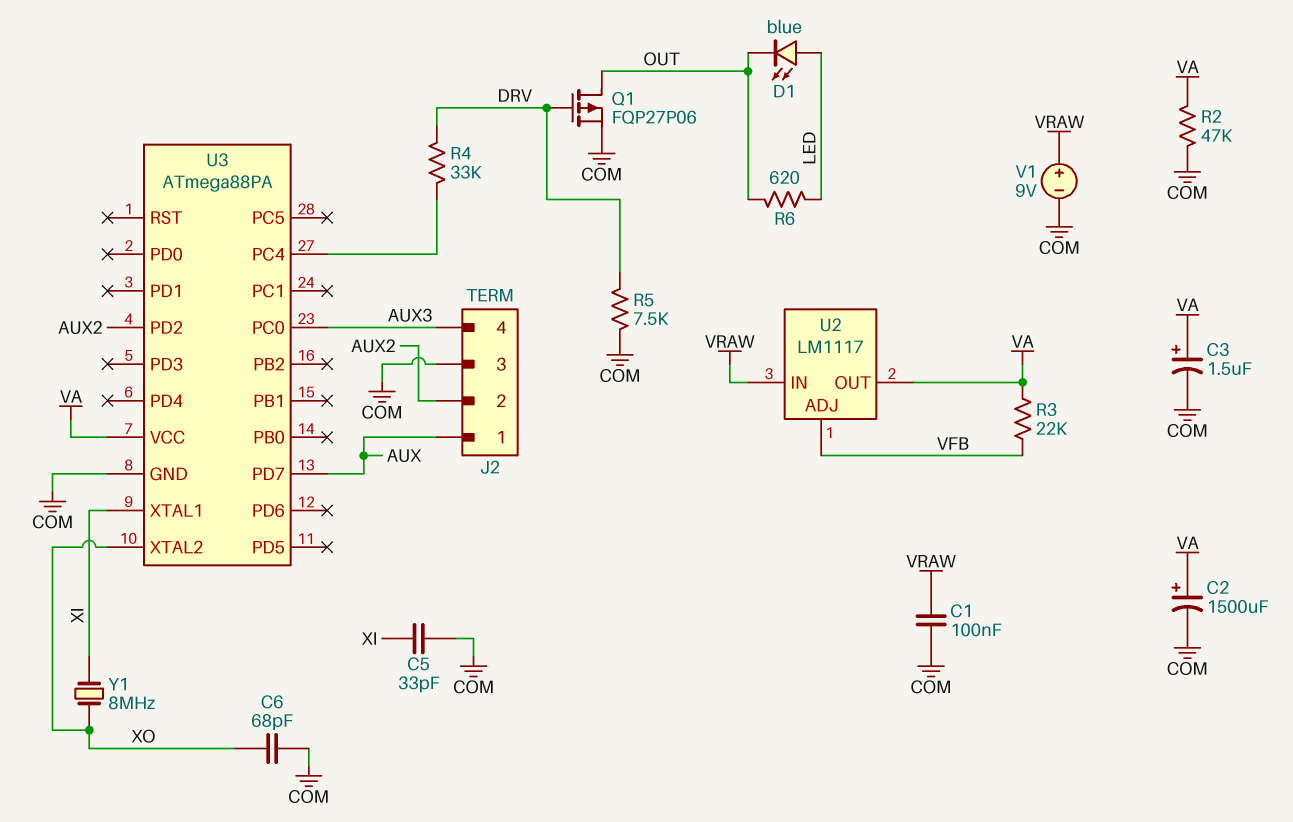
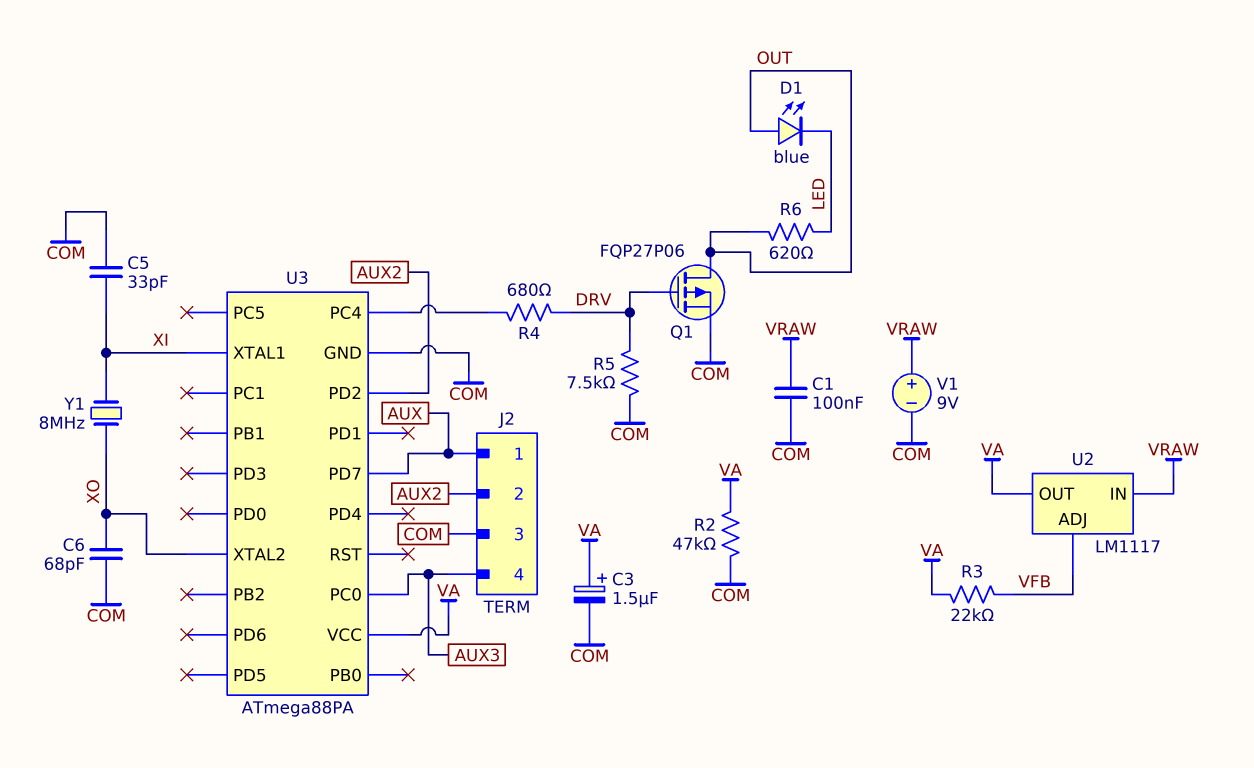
C2: 1500uF (plus VA, minus COM) -> none
D1: LED blue (A LED, K OUT) -> LED blue (A OUT, K LED)
R4: 33k (DRV, U3/PC4) -> 680 (DRV, U3/PC4)

